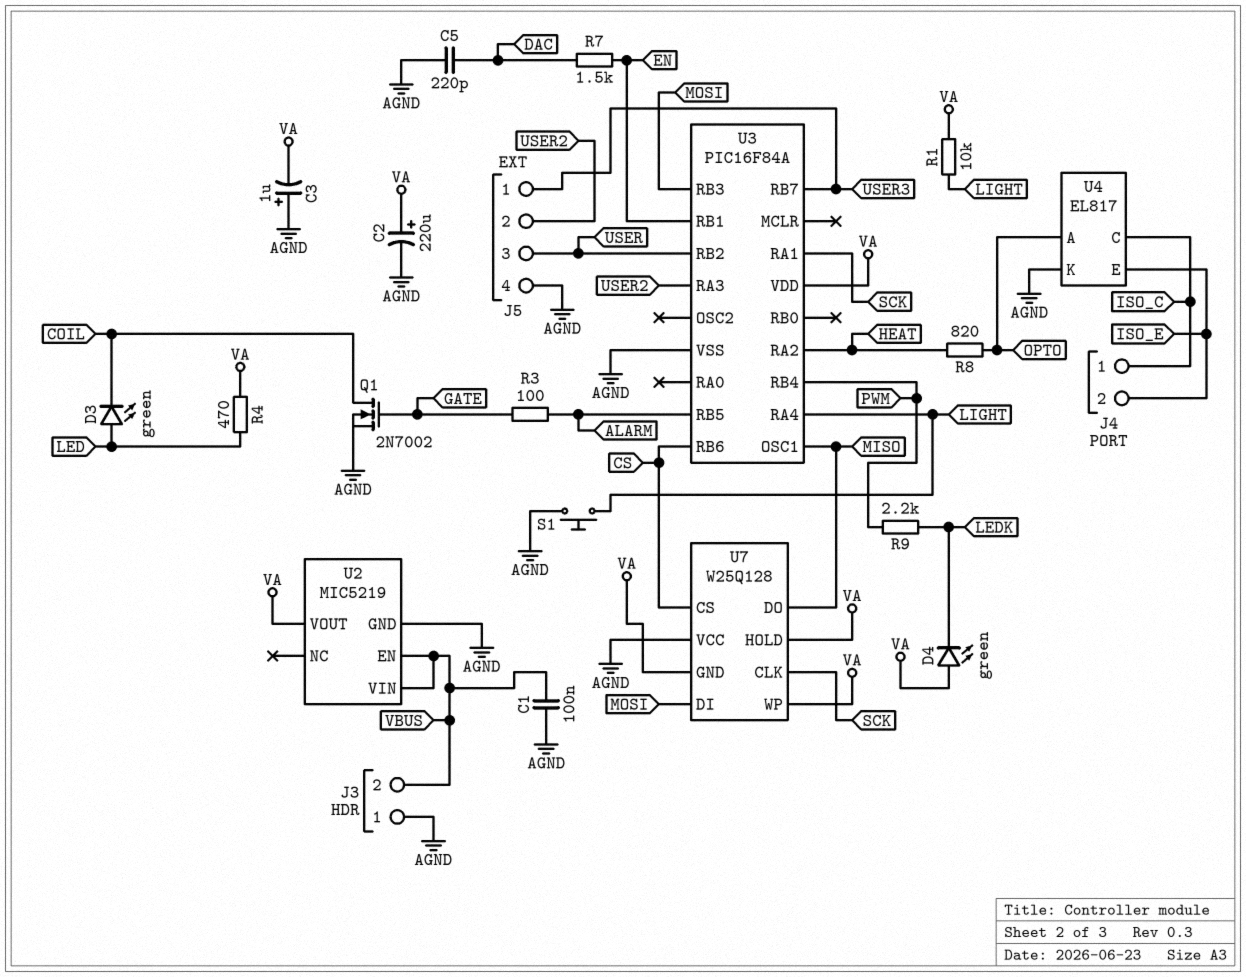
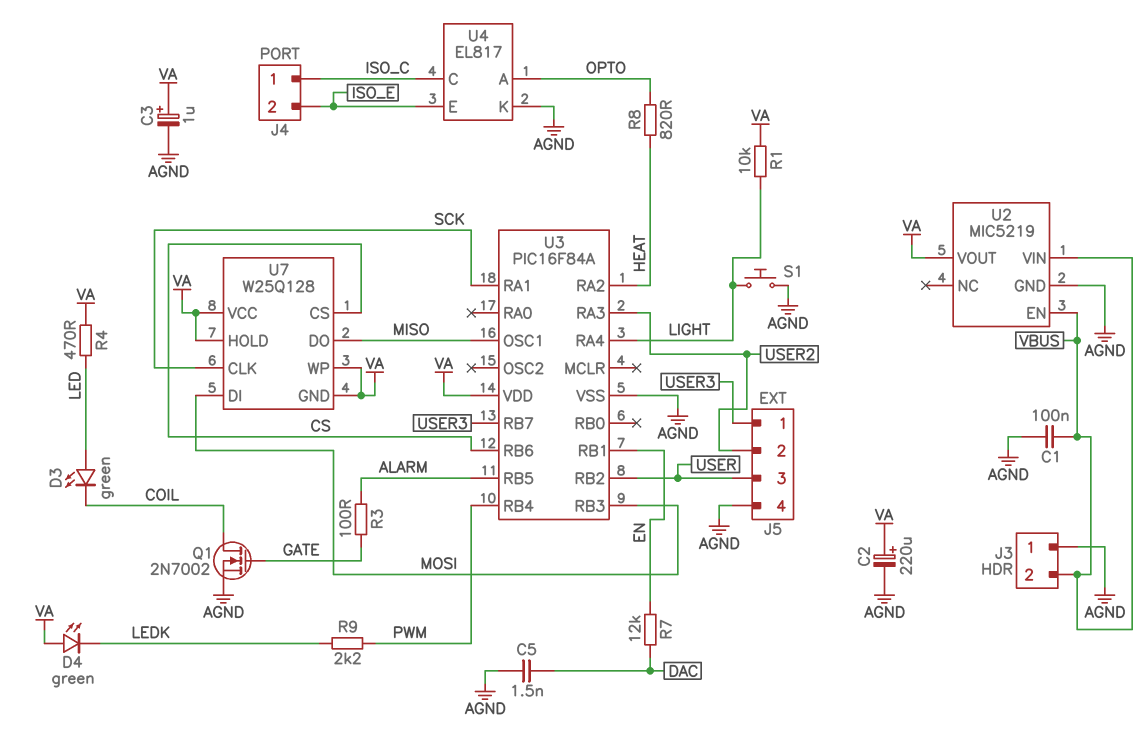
C3: 1uF (plus AGND, minus VA) -> 1uF (plus VA, minus AGND)
C5: 220pF (AGND, DAC) -> 1.5nF (AGND, DAC)
R7: 1.5k (DAC, EN) -> 12k (DAC, EN)
U7 pin VCC: AGND -> VA

